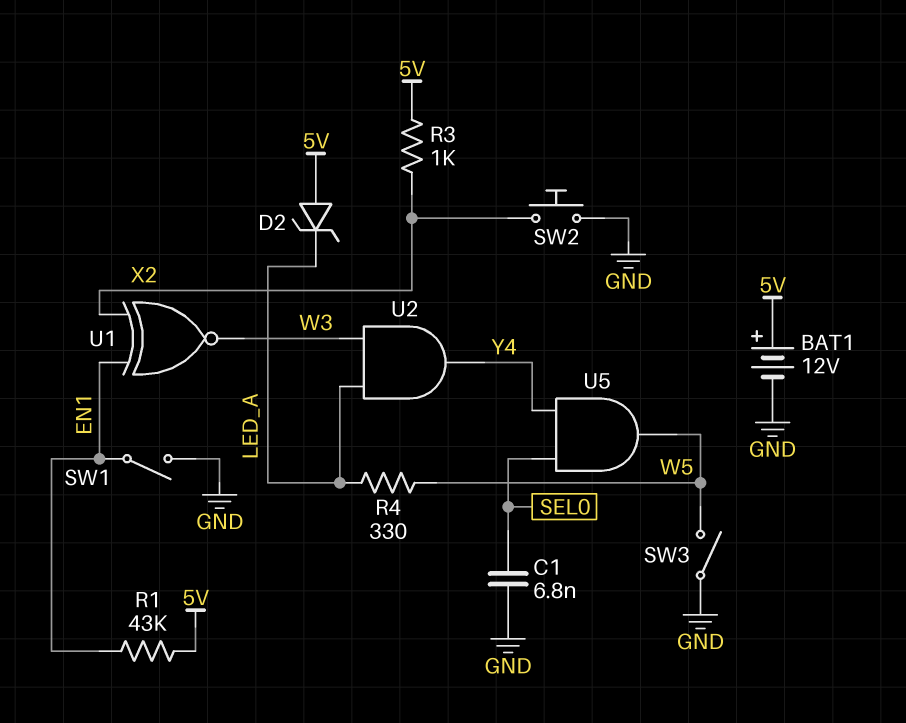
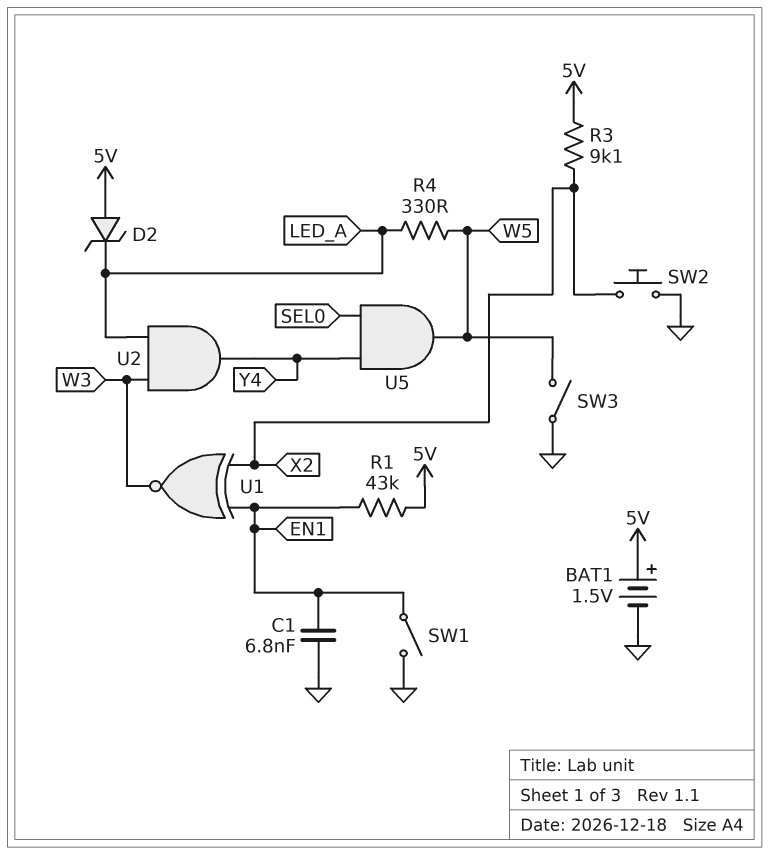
BAT1: 12V (plus 5V, minus GND) -> 1.5V (plus 5V, minus GND)
C1: 6.8nF (GND, SEL0) -> 6.8nF (EN1, GND)
R3: 1k (5V, X2) -> 9.1k (5V, X2)

